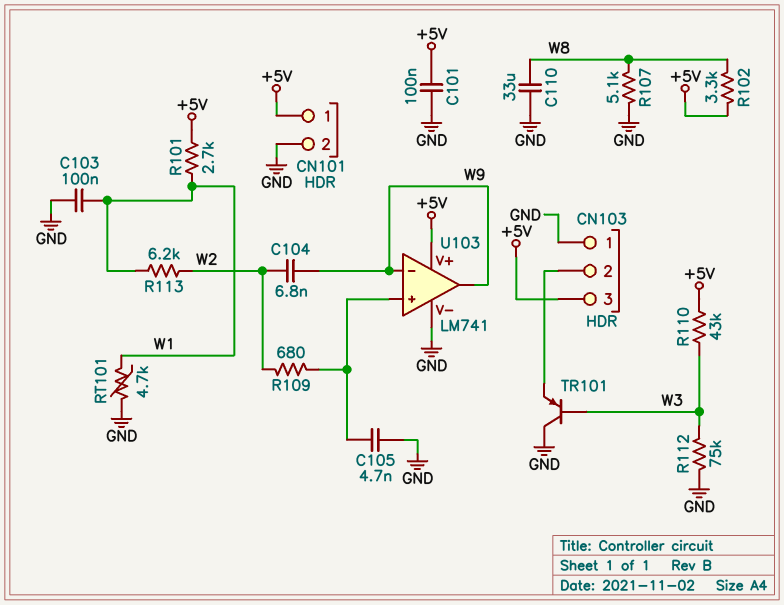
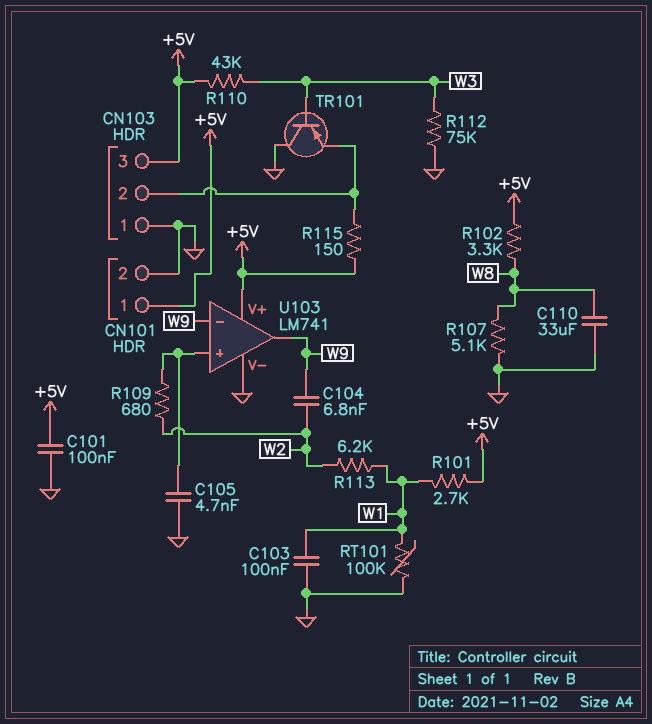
R115: none -> 150 (+5V, CN103/2)
RT101: 4.7k (GND, W1) -> 100k (GND, W1)

